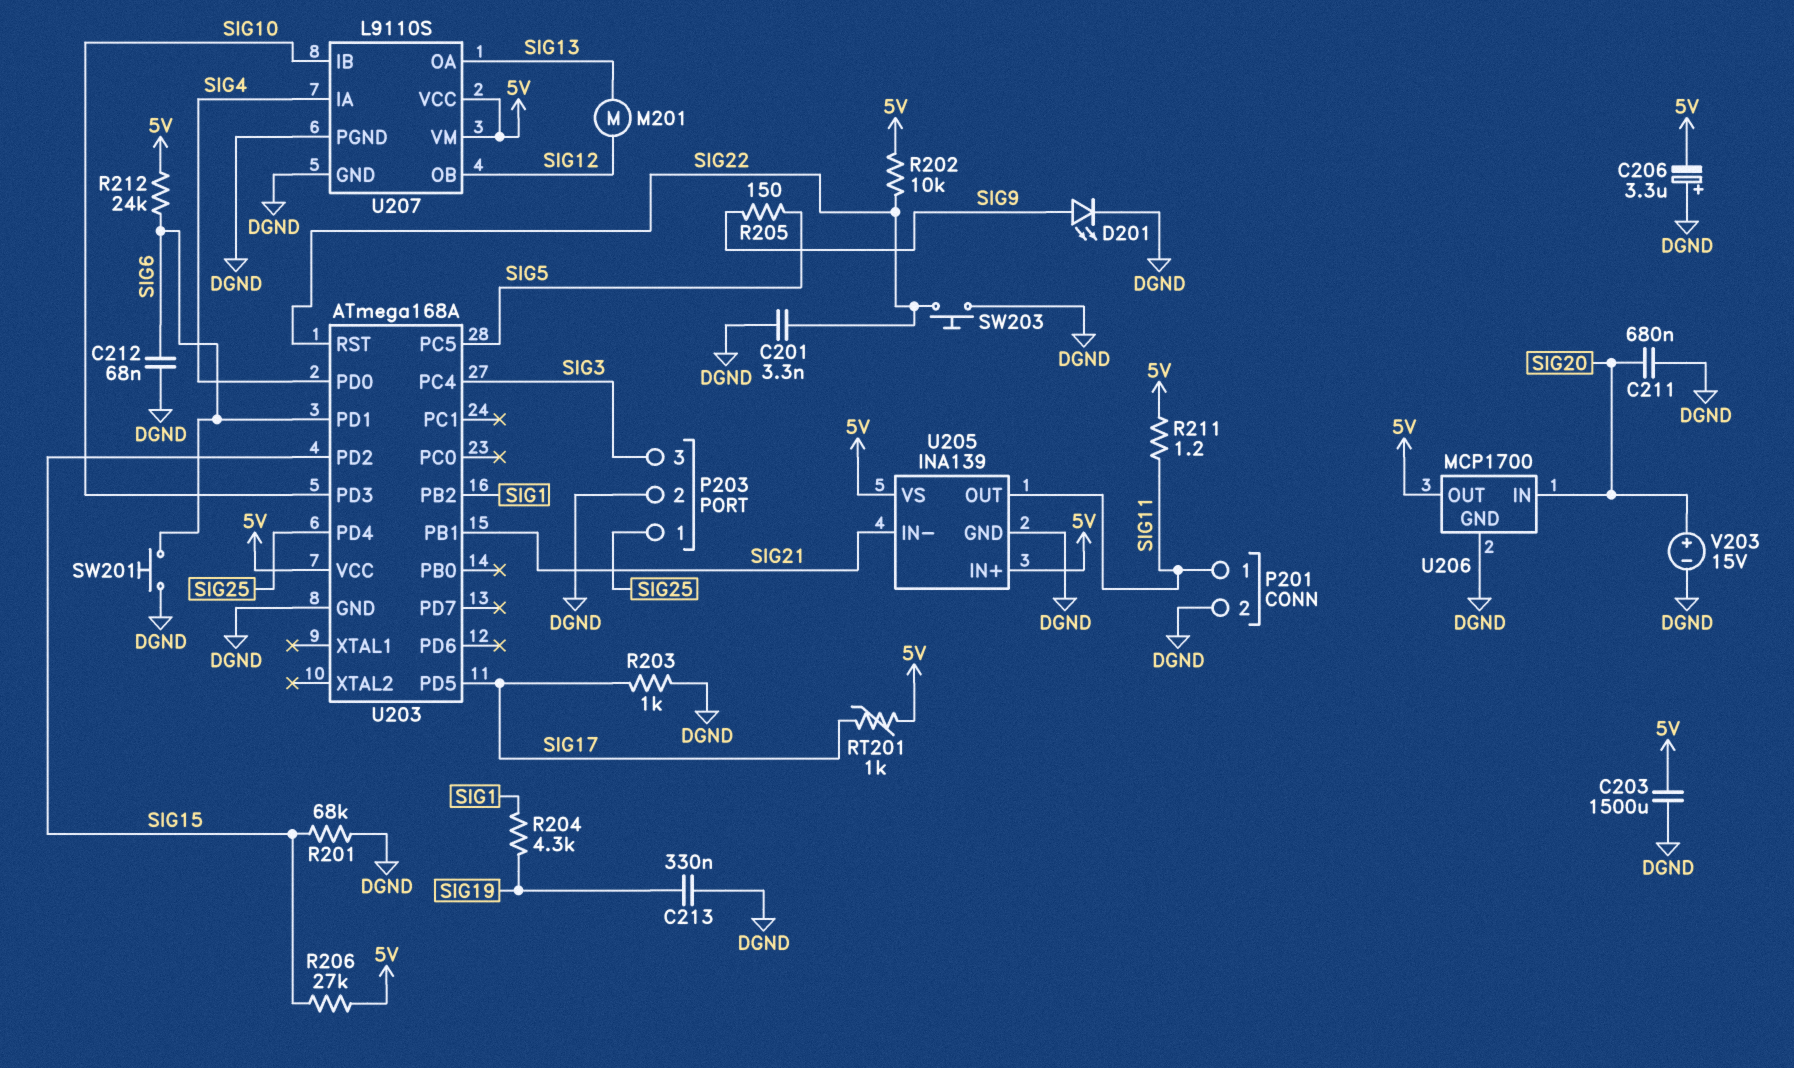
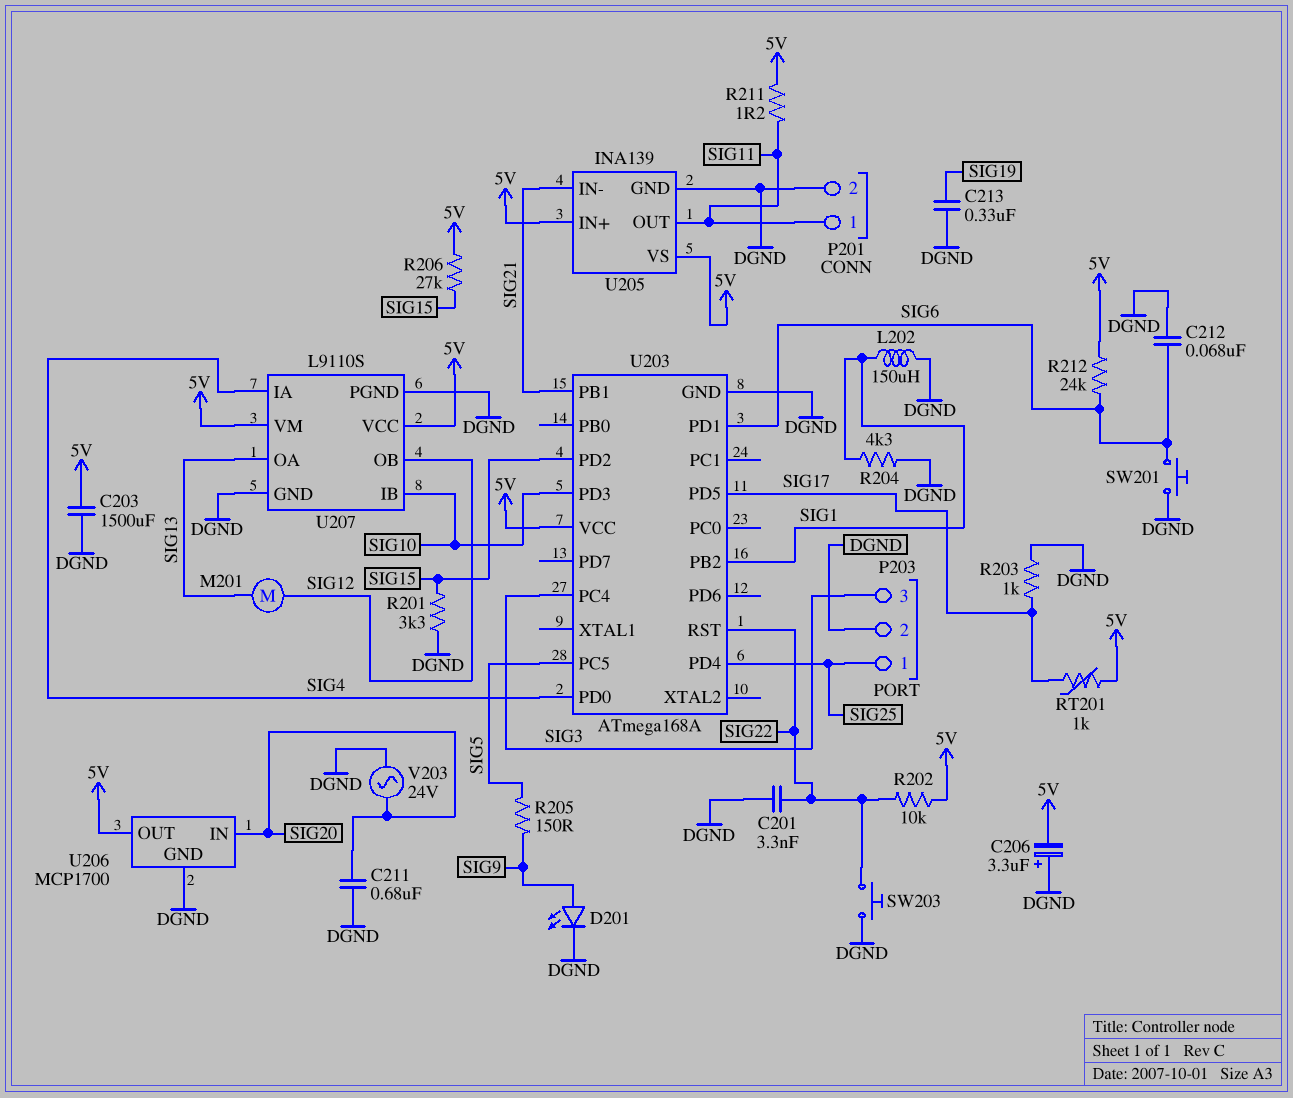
L202: none -> 150uH (DGND, SIG1)
R201: 68k (DGND, SIG15) -> 3.3k (DGND, SIG15)
R204: 4.3k (SIG1, SIG19) -> 4.3k (DGND, SIG1)
V203: 15V (plus SIG20, minus DGND) -> AC 24V (DGND, SIG20)

